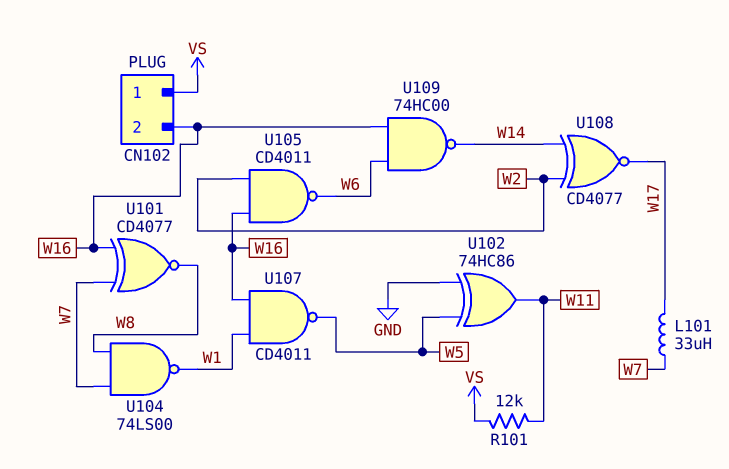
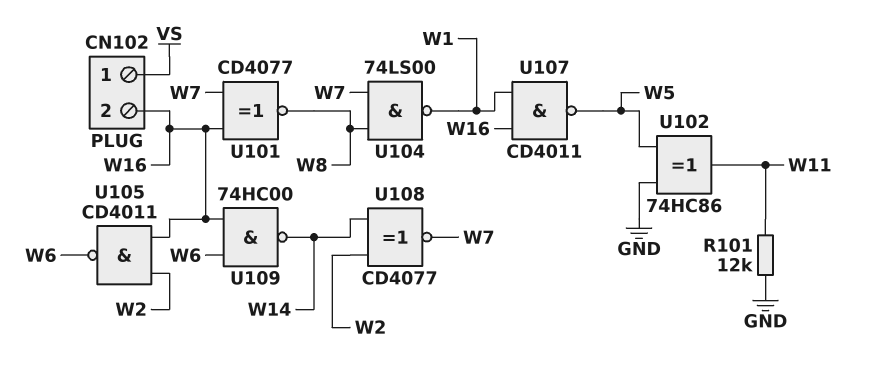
L101: 33uH (W7, W17) -> none
R101: 12k (VS, W11) -> 12k (GND, W11)
U108: XNOR CD4077 (in W2, in W14, out W17) -> XNOR CD4077 (in W2, in W14, out W7)

